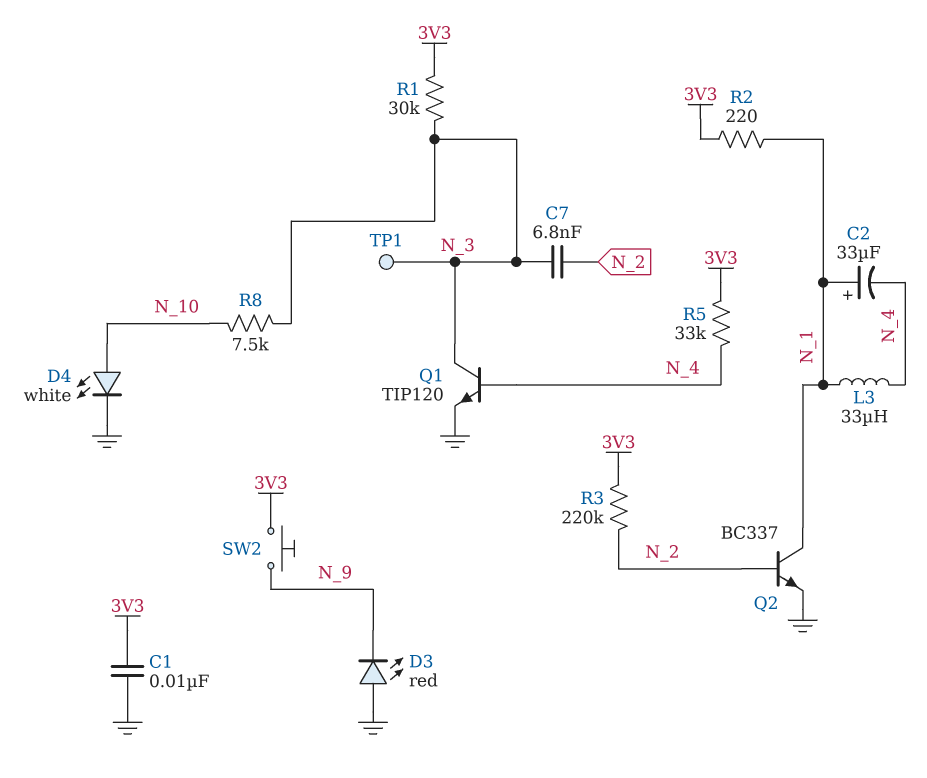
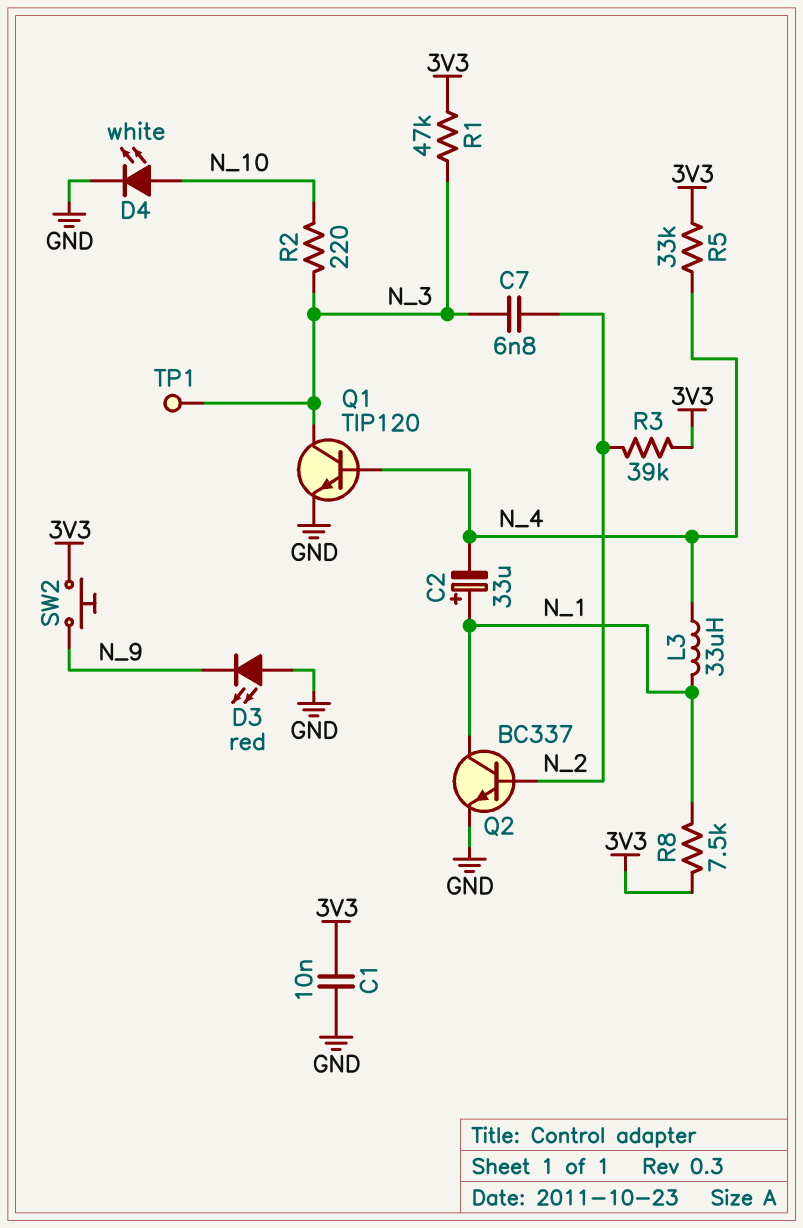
R1: 30k (3V3, N_3) -> 47k (3V3, N_3)
R2: 220 (3V3, N_1) -> 220 (N_3, N_10)
R3: 220k (3V3, N_2) -> 39k (3V3, N_2)
R8: 7.5k (N_3, N_10) -> 7.5k (3V3, N_1)

